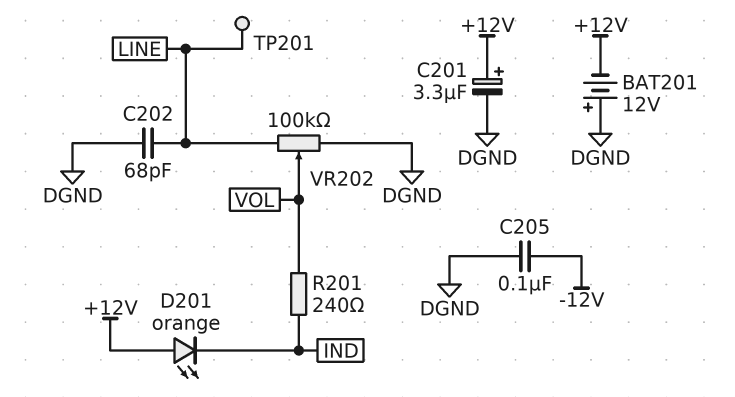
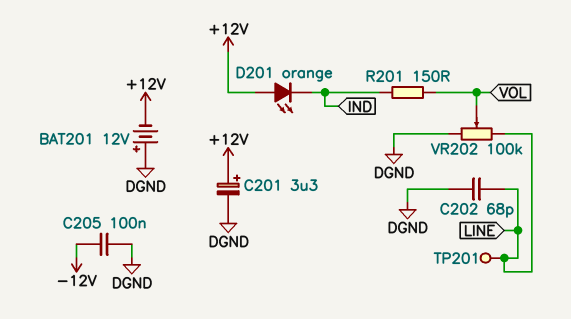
R201: 240 (IND, VOL) -> 150 (IND, VOL)

